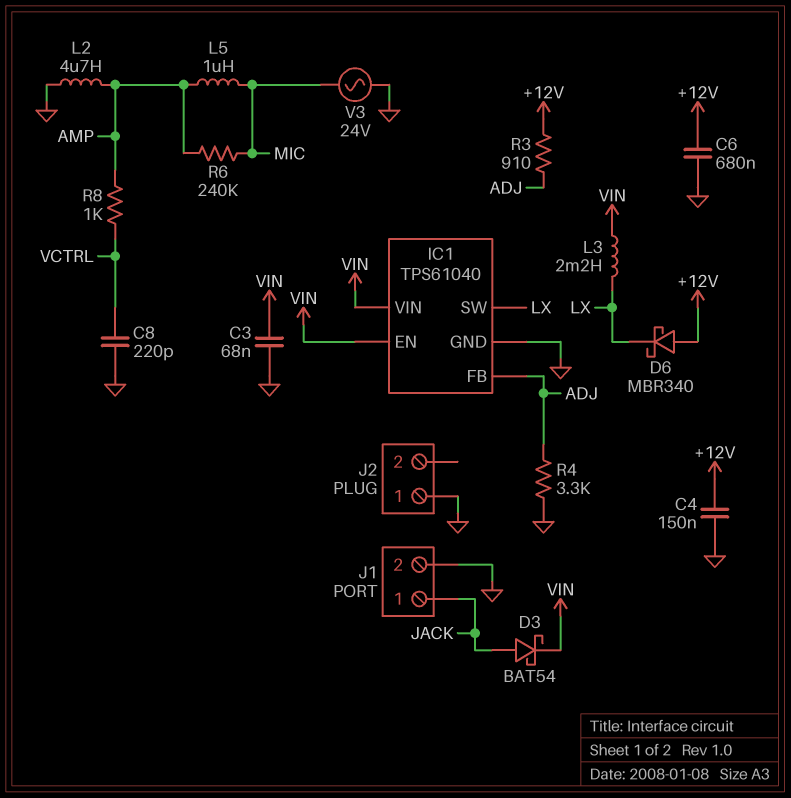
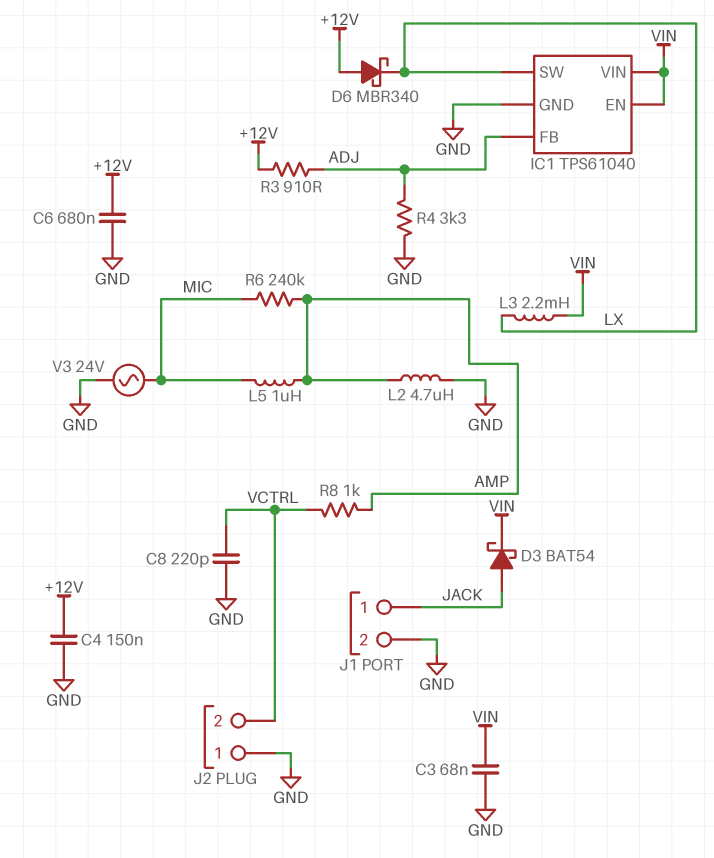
J2 pin 2: none -> VCTRL

